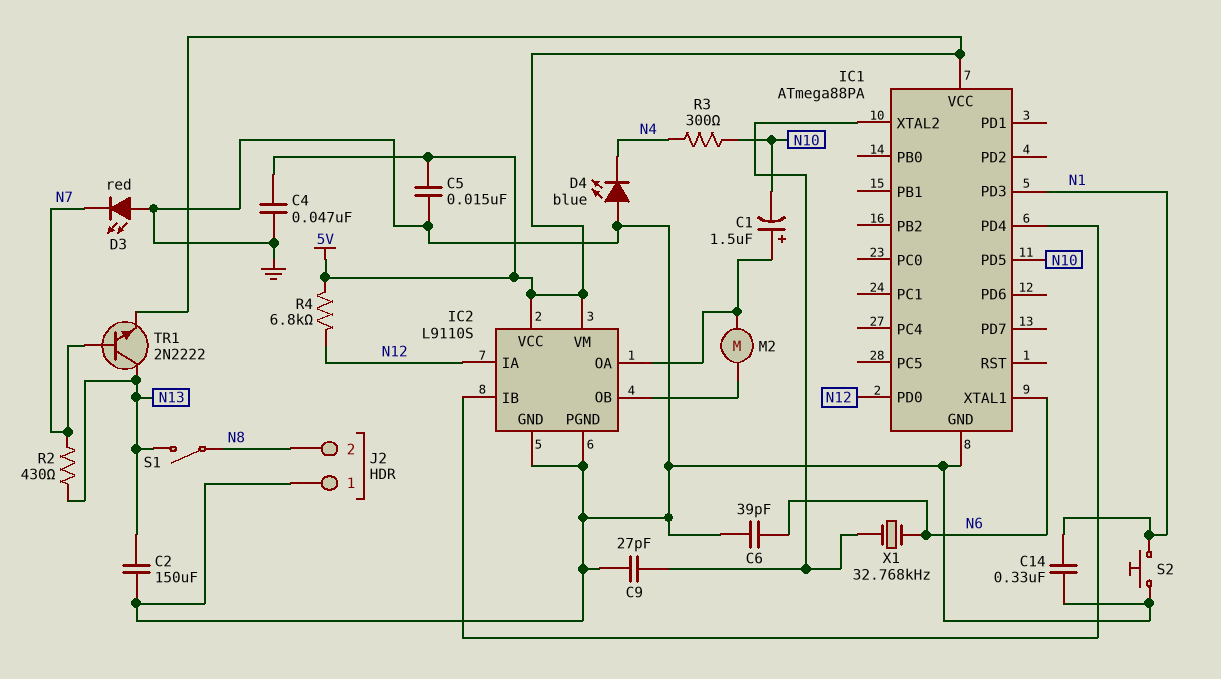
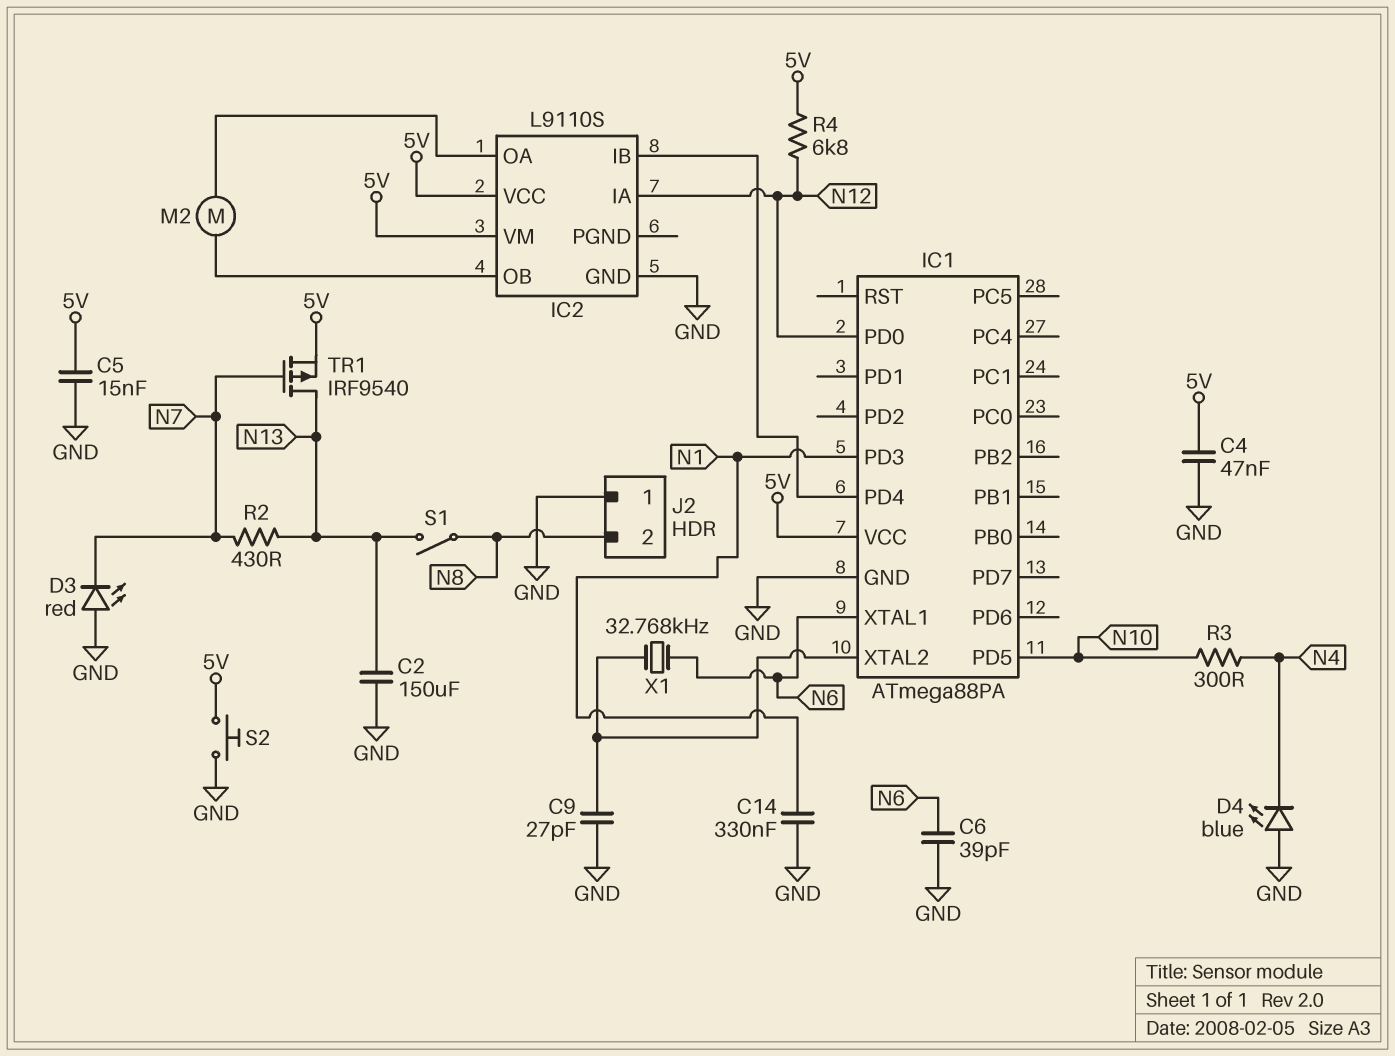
C1: 1.5uF (plus IC2/OA, minus N10) -> none
IC2 pin PGND: GND -> none
S2: button (GND, N1) -> button (5V, GND)
TR1: NPN 2N2222 (B N7, C N13, E 5V) -> PMOS IRF9540 (G N7, D N13, S 5V)

